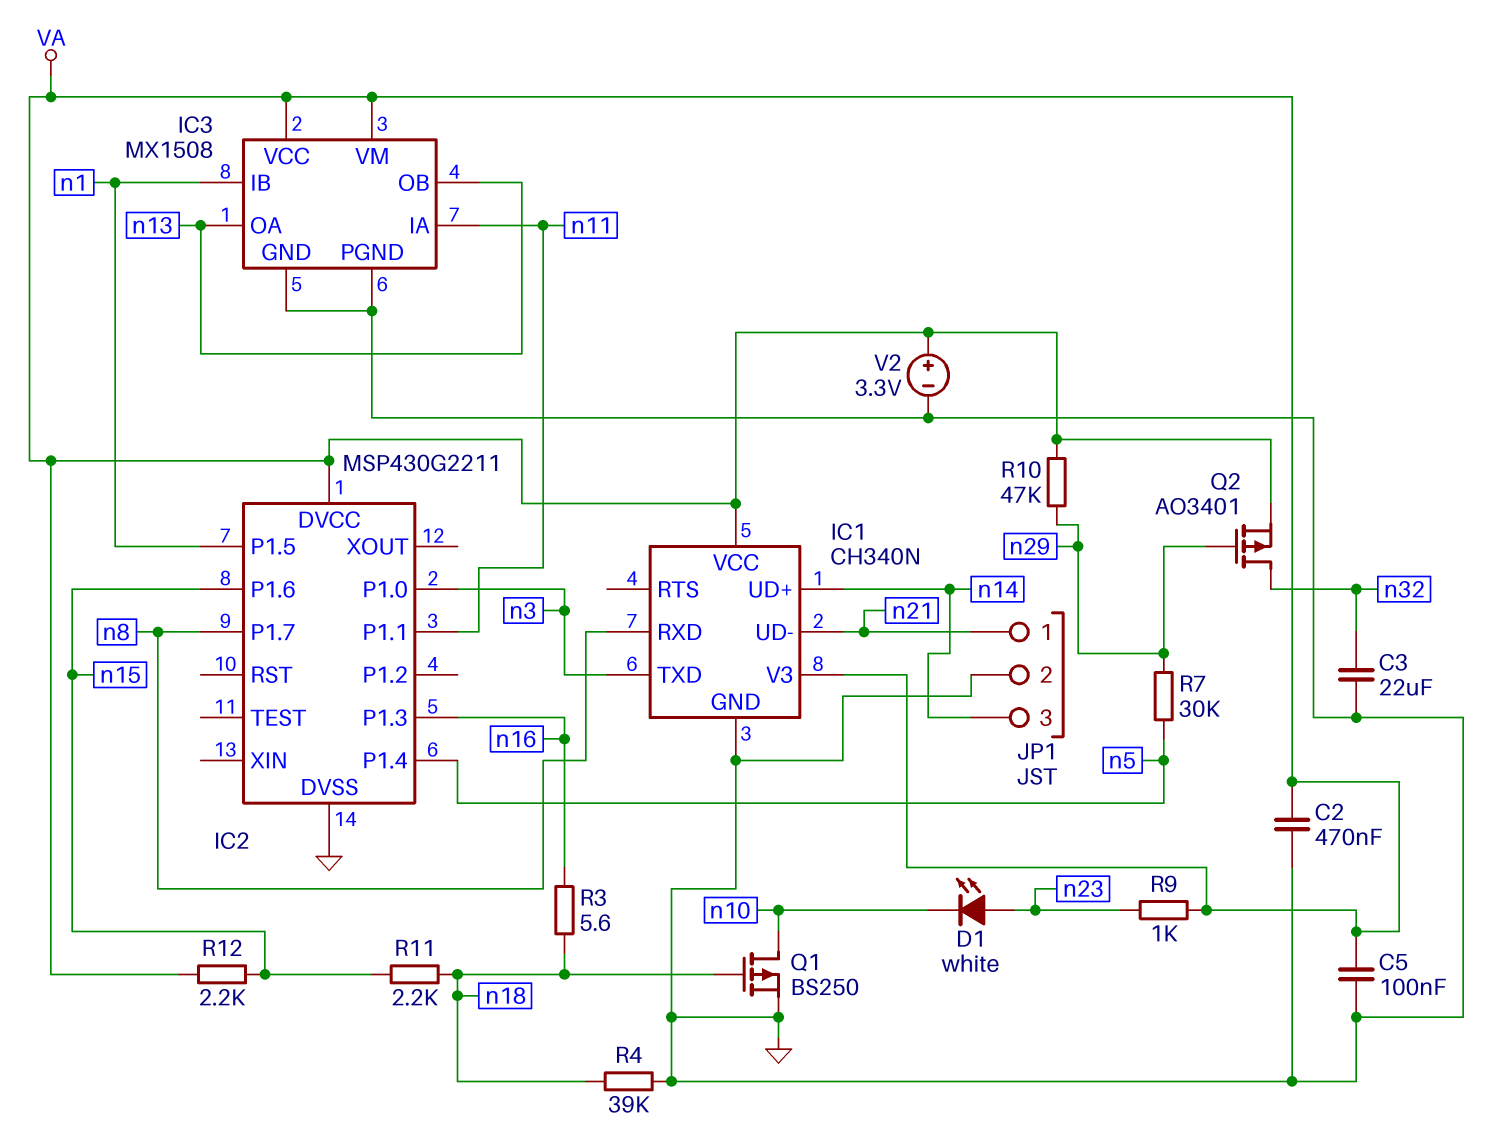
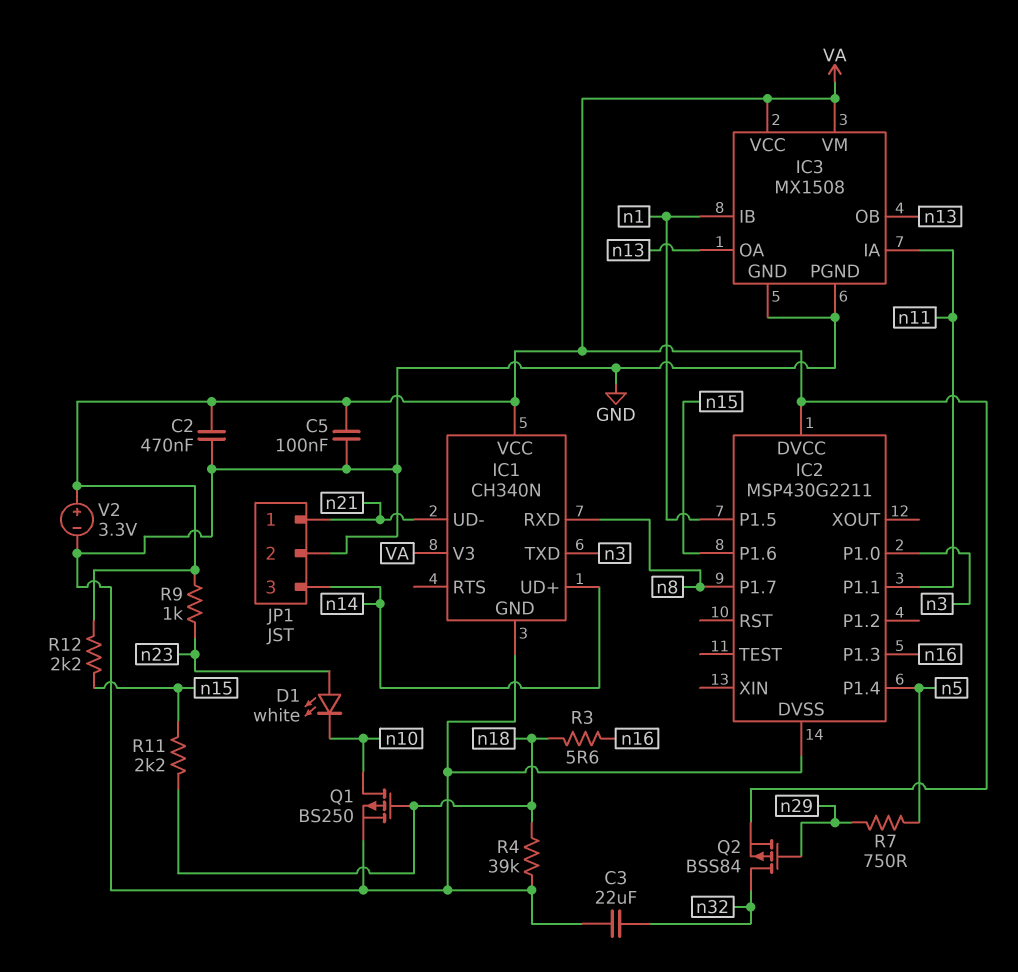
Q2: PMOS AO3401 (G n29, D n32, S VA) -> PMOS BSS84 (G n29, D n32, S VA)
R7: 30k (n5, n29) -> 750 (n5, n29)
R10: 47k (VA, n29) -> none

